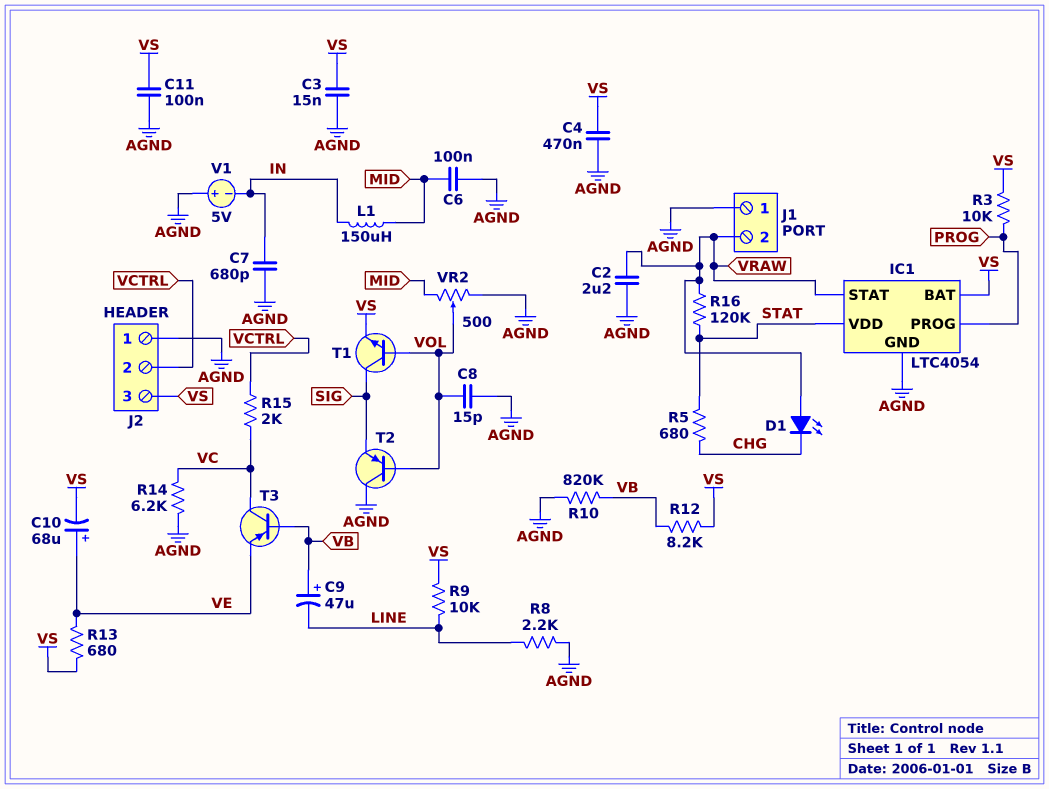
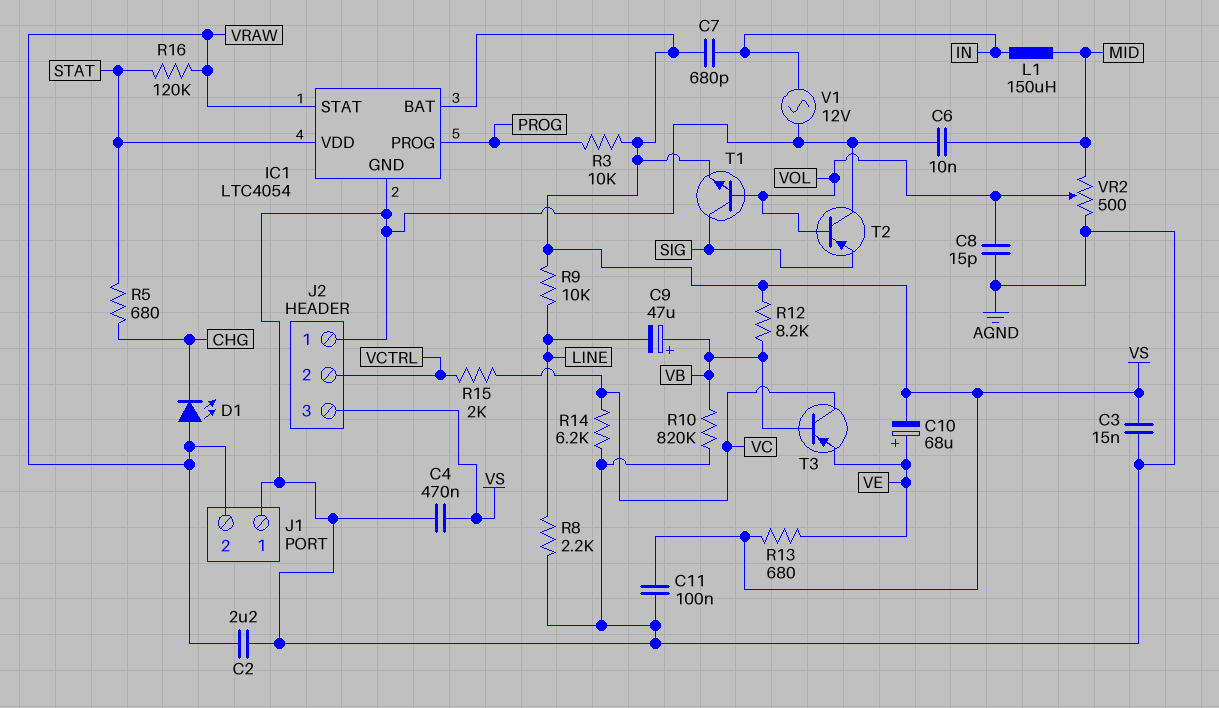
C6: 100nF (AGND, MID) -> 10nF (AGND, MID)
C7: 680pF (AGND, IN) -> 680pF (IN, VS)
V1: 5V (plus AGND, minus IN) -> AC 12V (AGND, IN)

